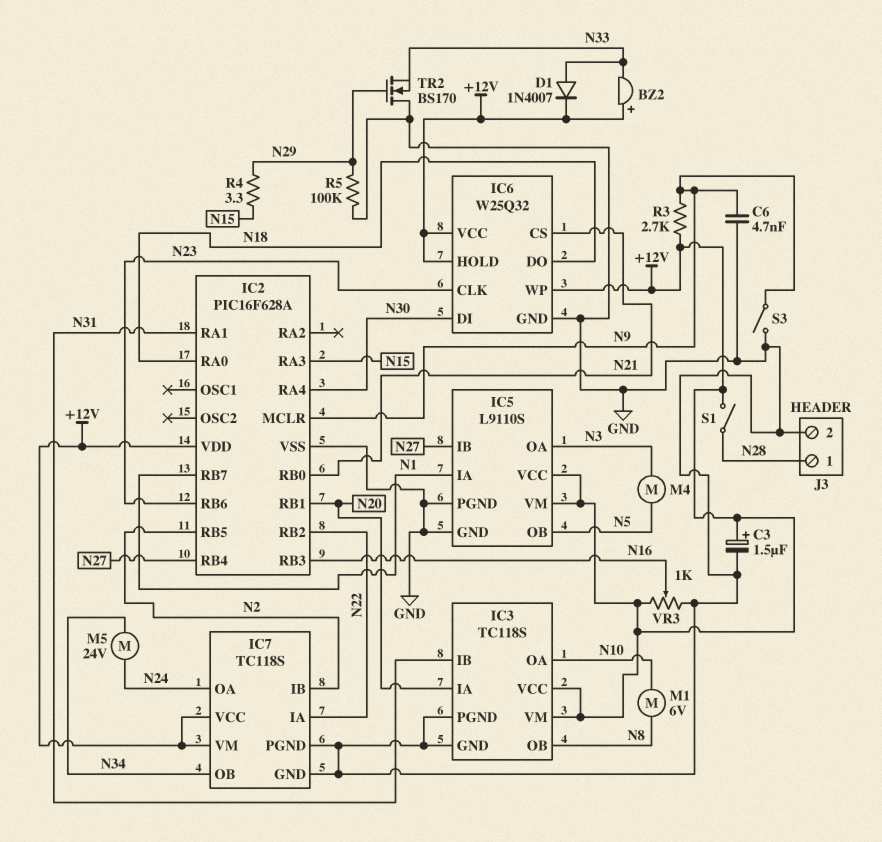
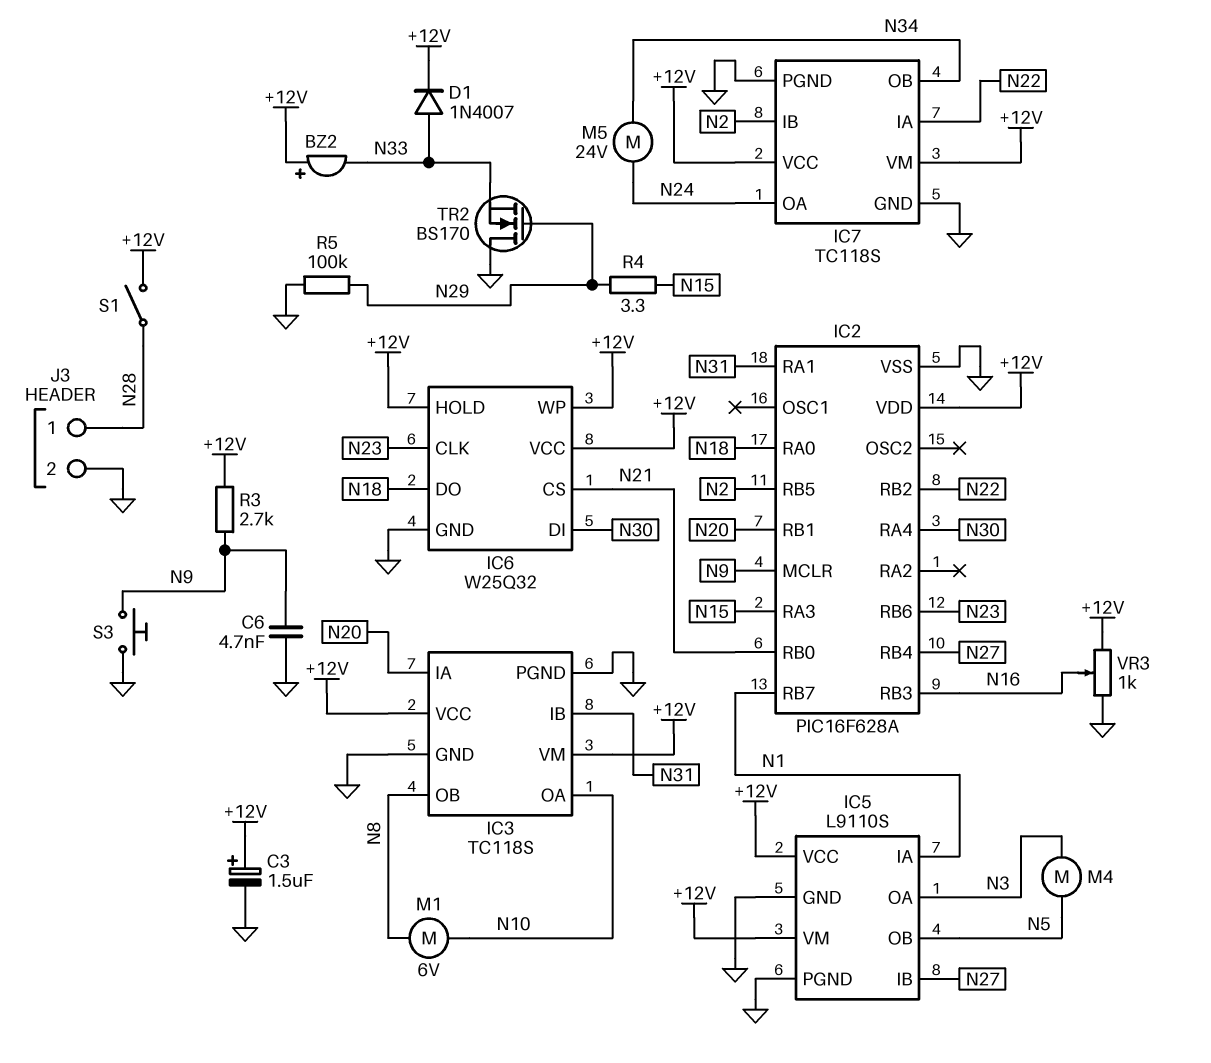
S3: switch (GND, N9) -> button (GND, N9)

